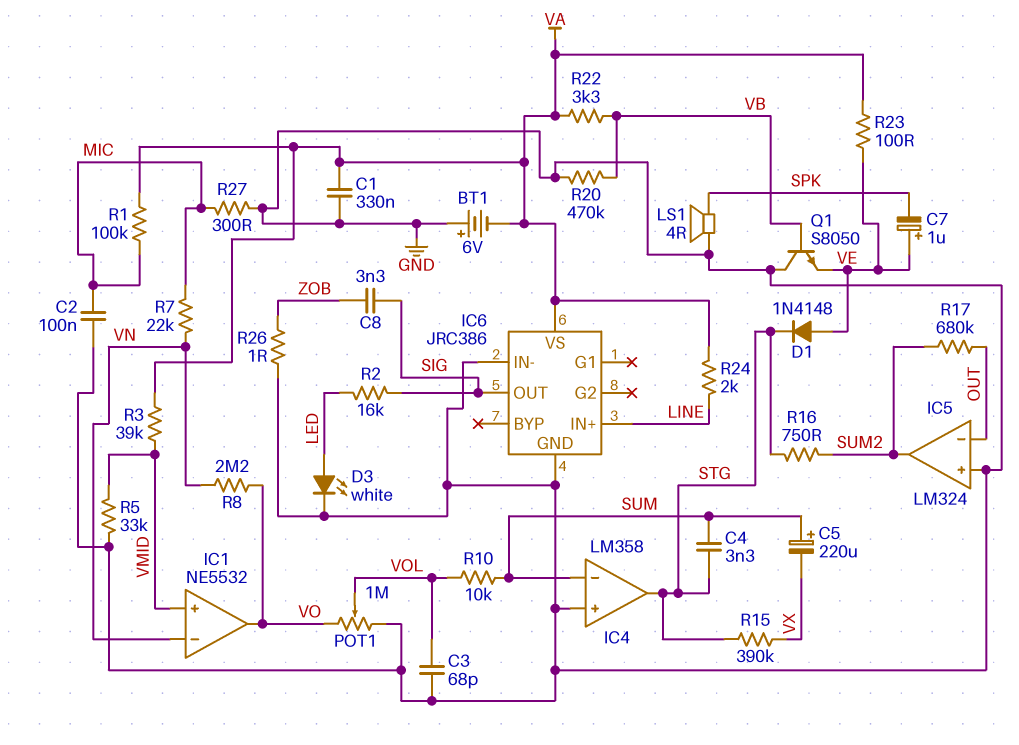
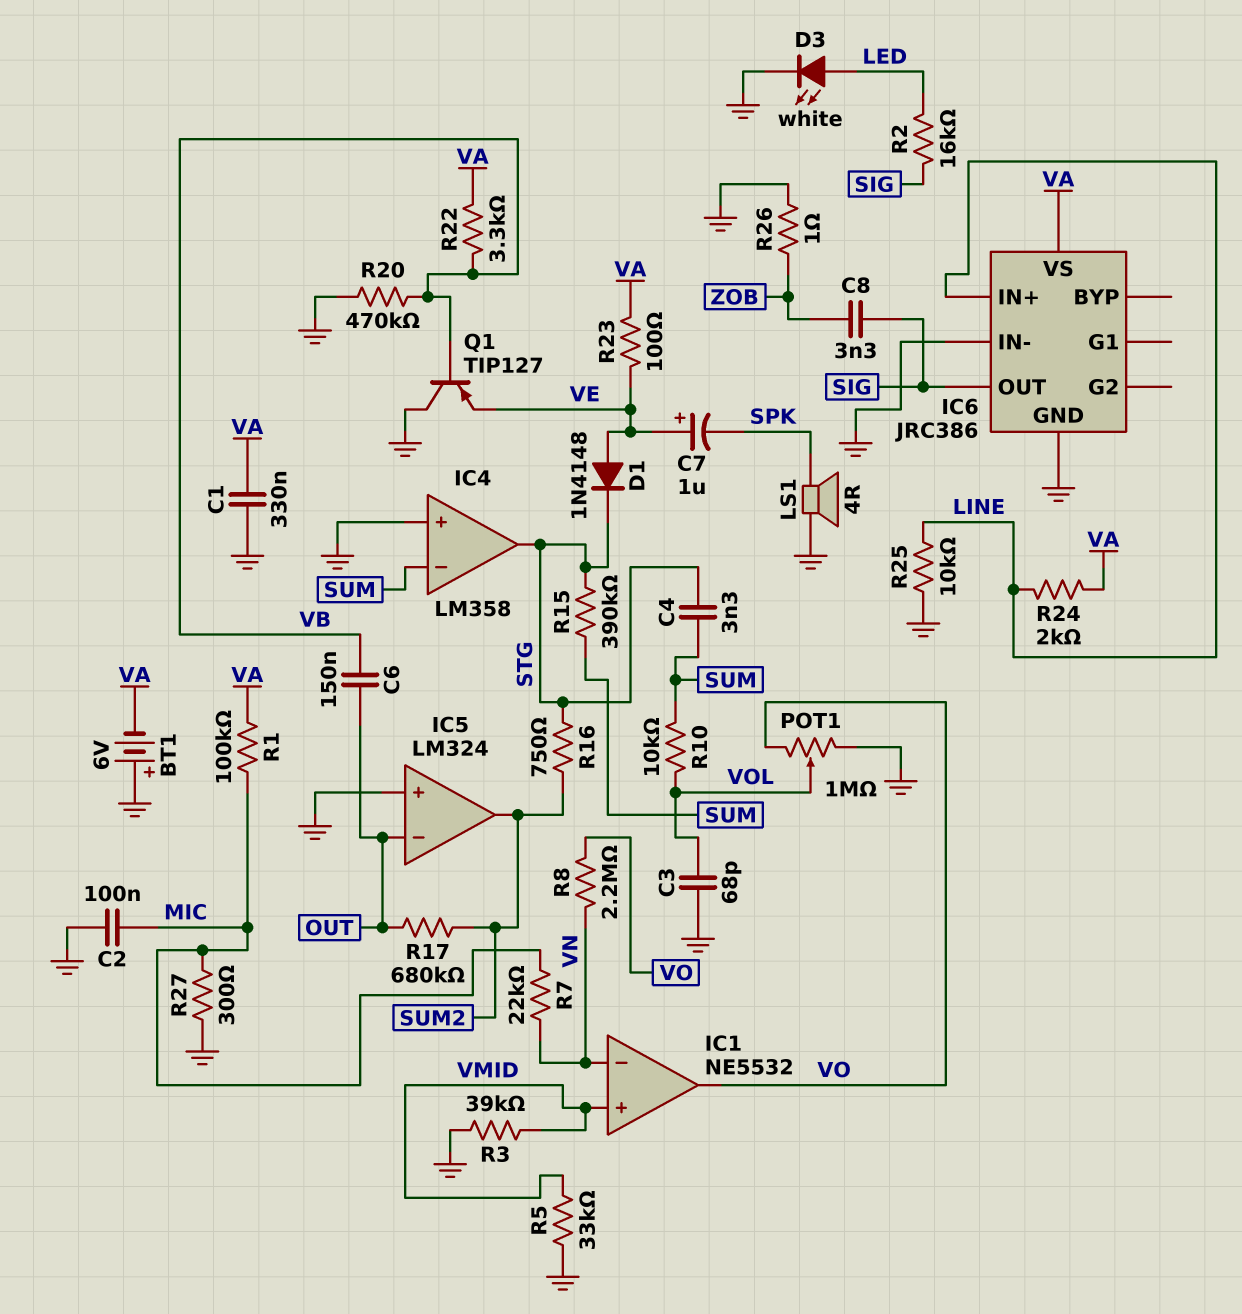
C5: 220uF (plus SUM, minus VX) -> none
C6: none -> 150nF (OUT, VB)
Q1: NPN S8050 (B VB, C GND, E VE) -> PNP TIP127 (B VB, C GND, E VE)
R3: 39k (VA, VMID) -> 39k (GND, VMID)
R15: 390k (STG, VX) -> 390k (STG, SUM)
R25: none -> 10k (GND, LINE)

